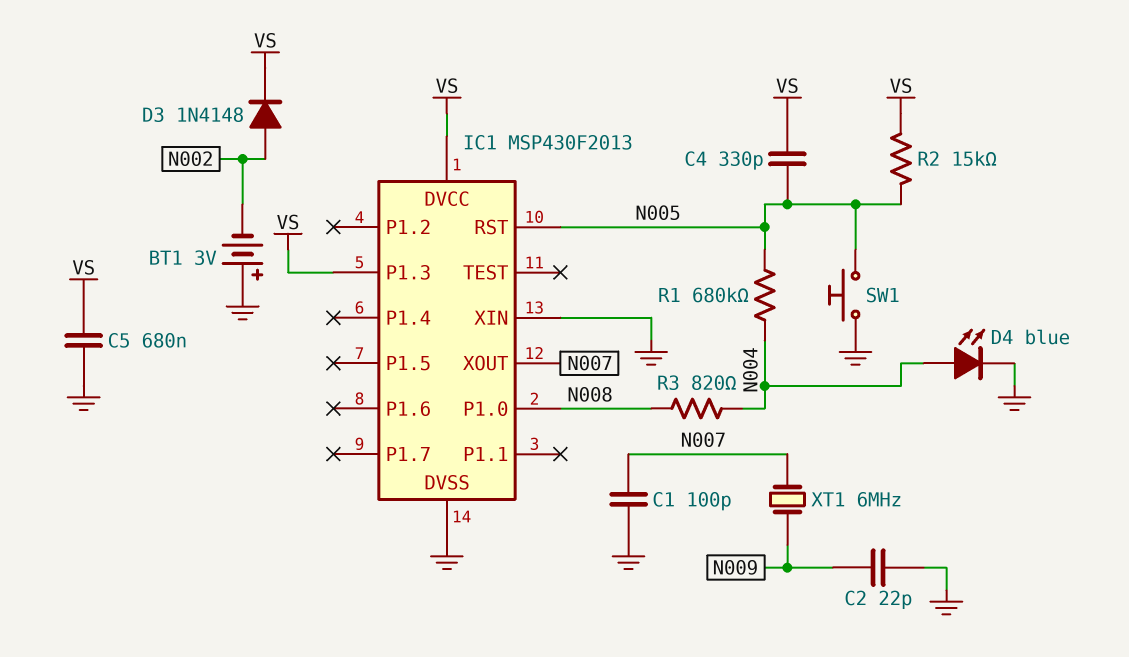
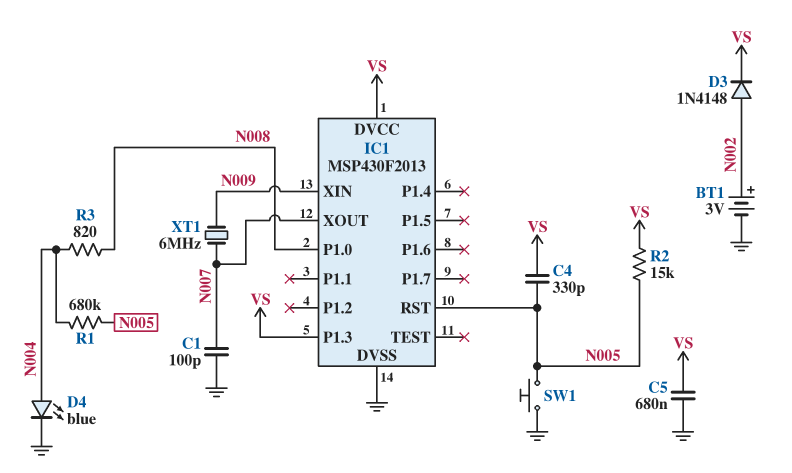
BT1: 3V (plus GND, minus N002) -> 3V (plus N002, minus GND)
C2: 22pF (GND, N009) -> none
IC1 pin XIN: GND -> N009

